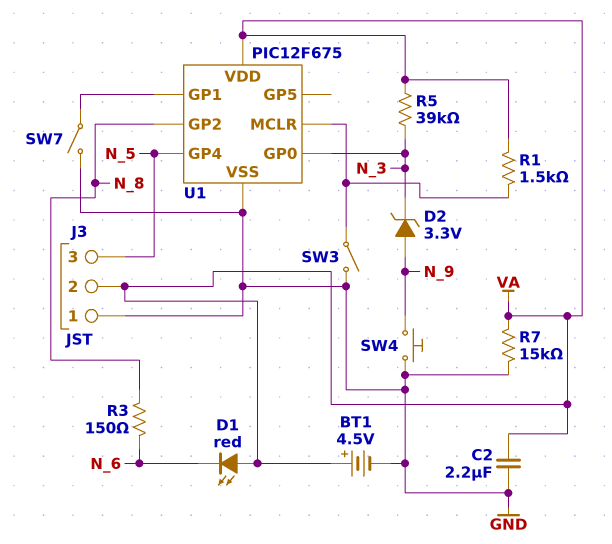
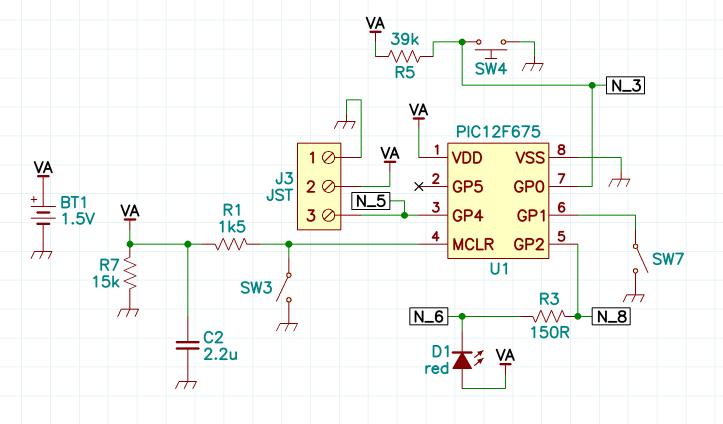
BT1: 4.5V (plus VA, minus GND) -> 1.5V (plus VA, minus GND)
D2: zener 3.3V (A N_9, K N_3) -> none
SW4: button (GND, N_9) -> button (GND, N_3)

